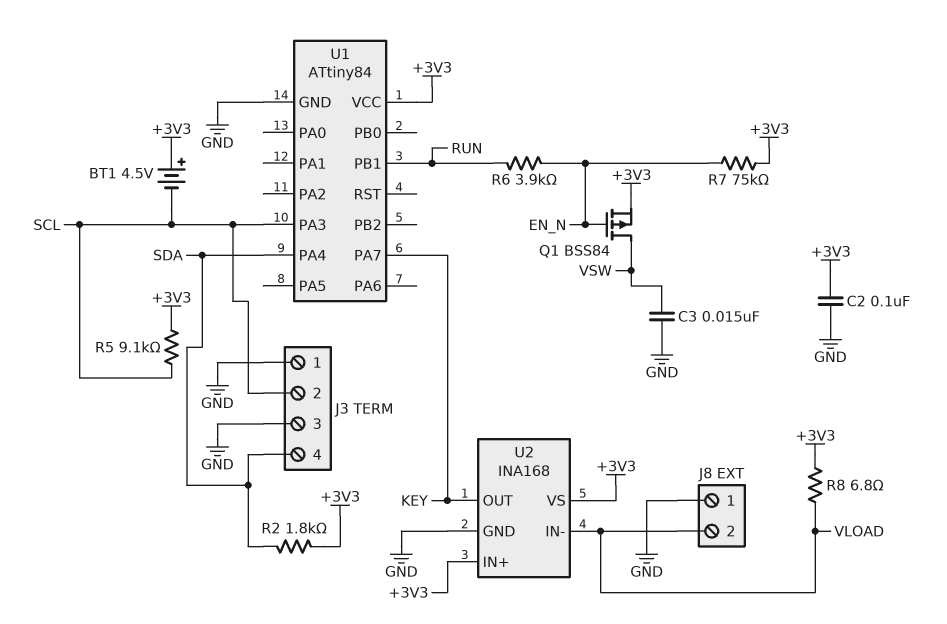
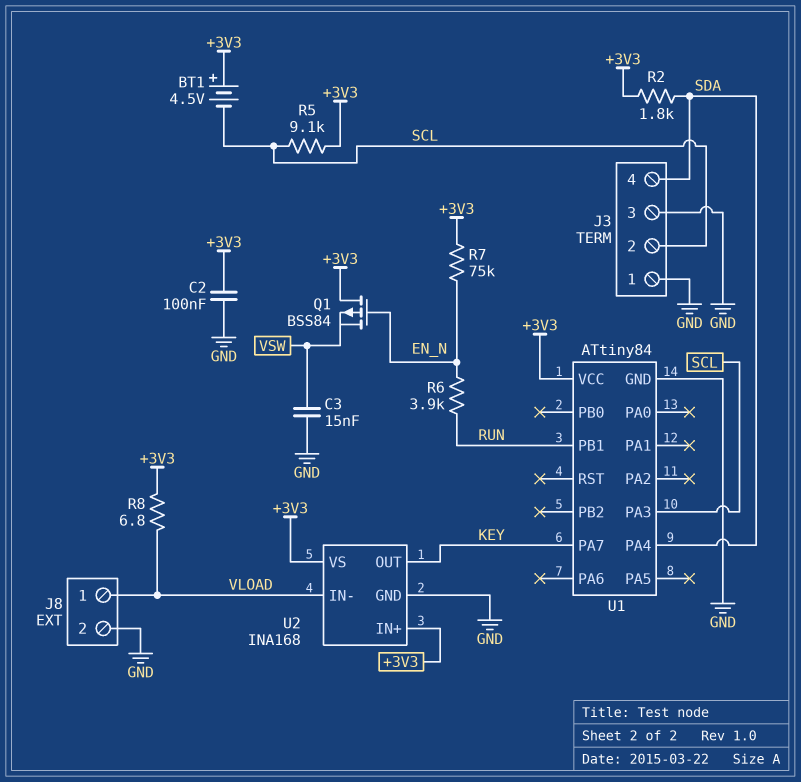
J8 pin 1: GND -> VLOAD
J8 pin 2: VLOAD -> GND
Q1: PMOS BSS84 (G EN_N, D VSW, S +3V3) -> PMOS BSS84 (G EN_N, D +3V3, S VSW)

